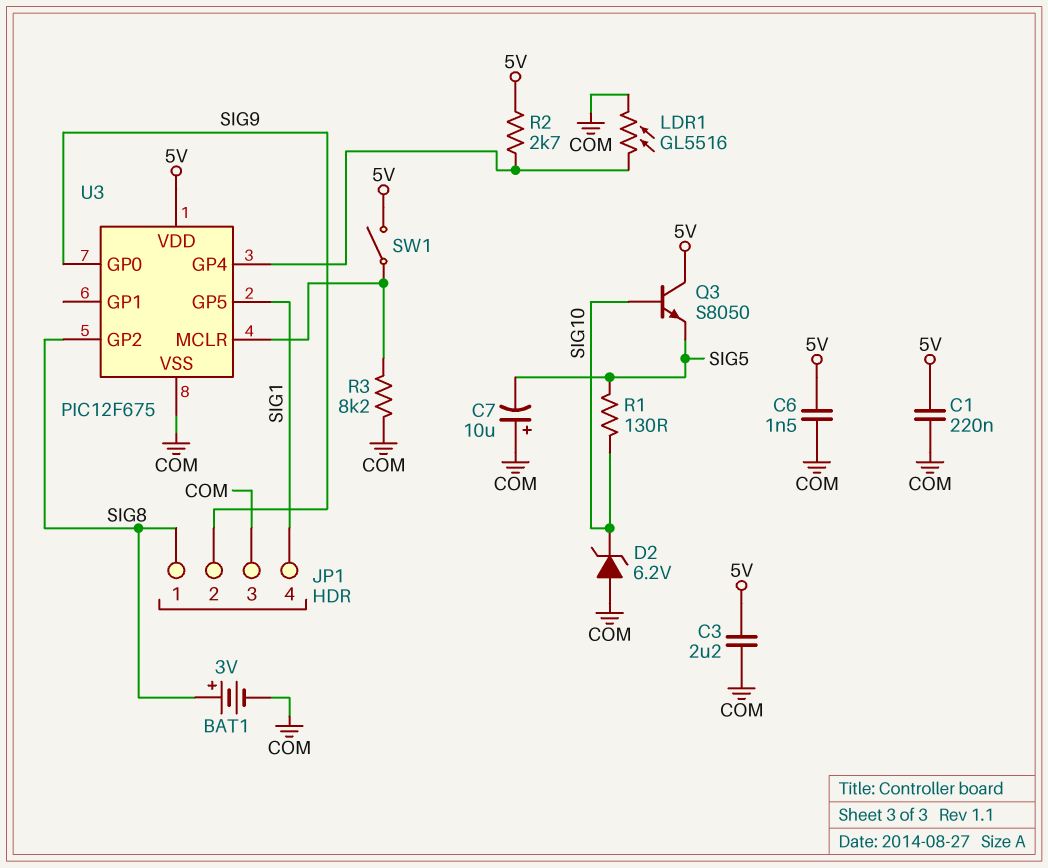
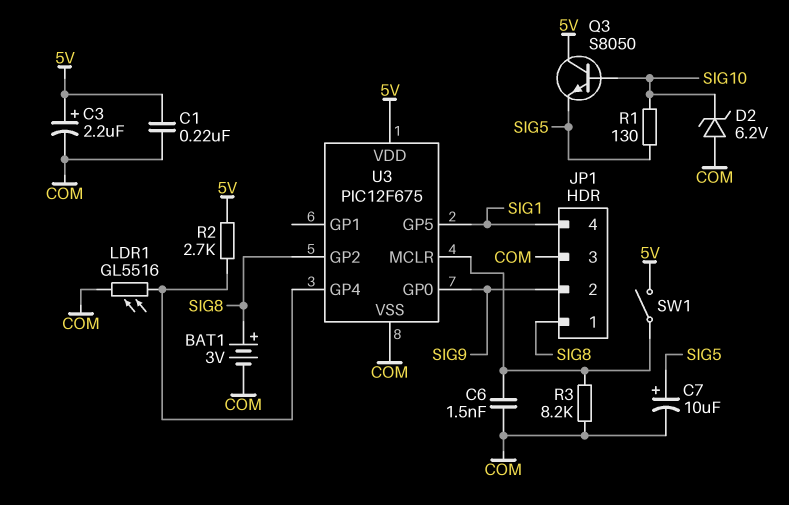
C3: 2.2uF (5V, COM) -> 2.2uF (plus 5V, minus COM)
C6: 1.5nF (5V, COM) -> 1.5nF (COM, U3/MCLR)
C7: 10uF (plus COM, minus SIG5) -> 10uF (plus SIG5, minus COM)

